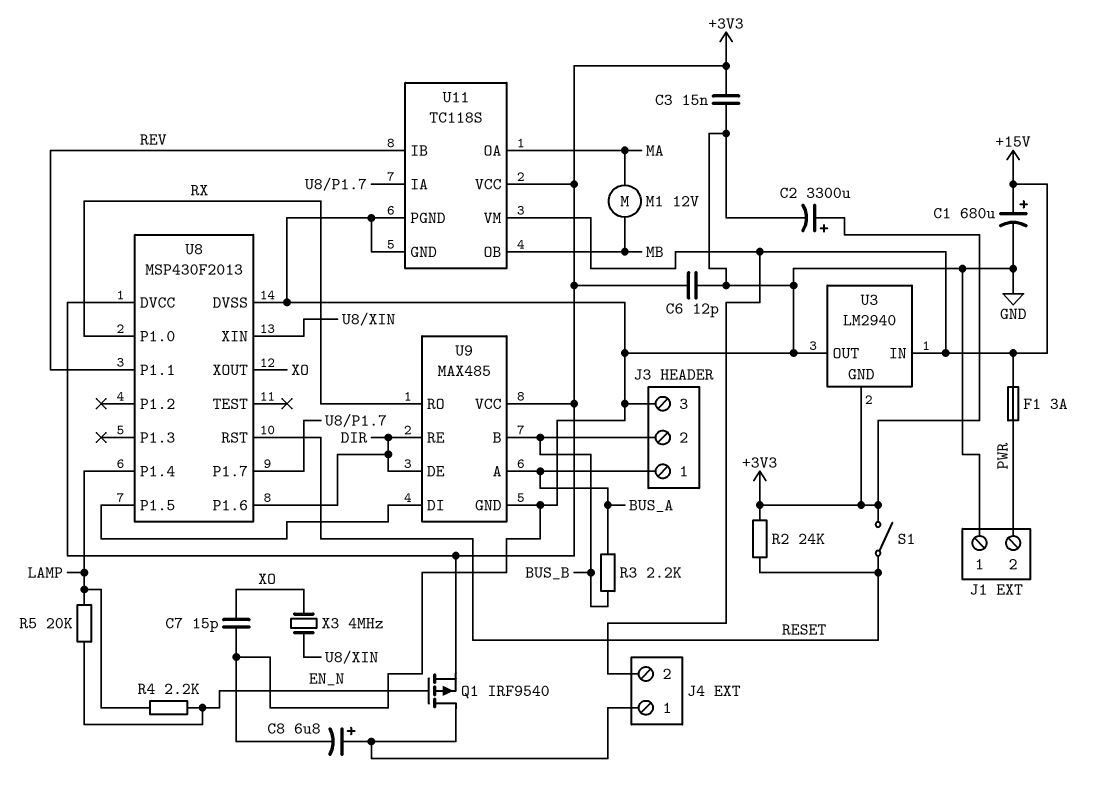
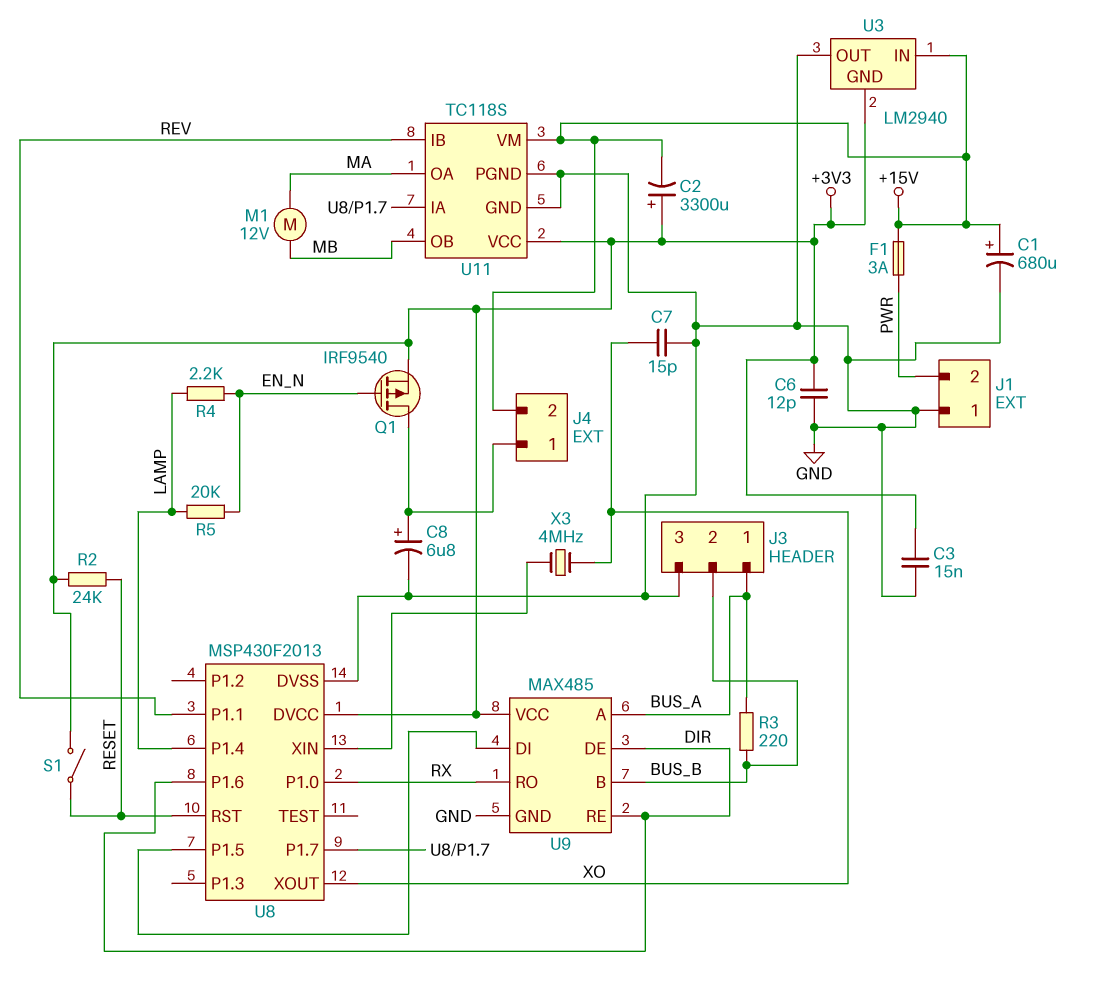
C2: 3300uF (plus +3V3, minus GND) -> 3300uF (plus +3V3, minus +15V)
R3: 2.2k (BUS_A, BUS_B) -> 220 (BUS_A, BUS_B)

